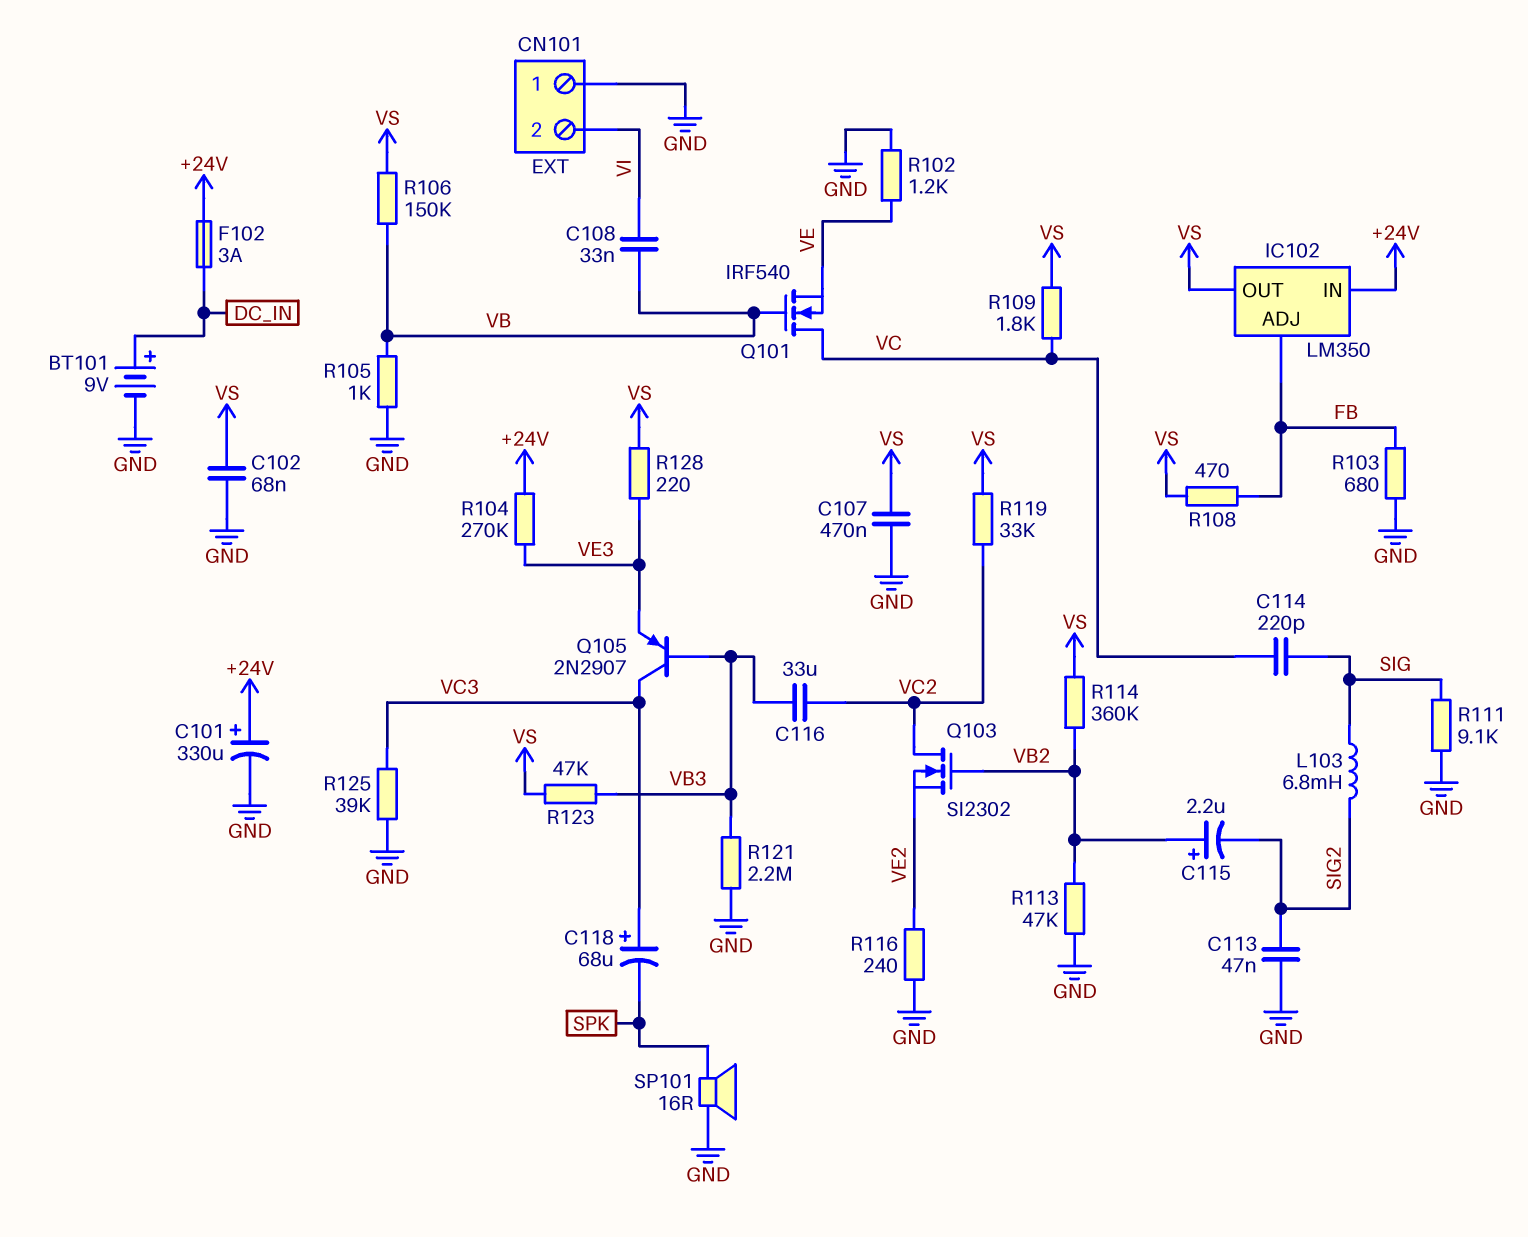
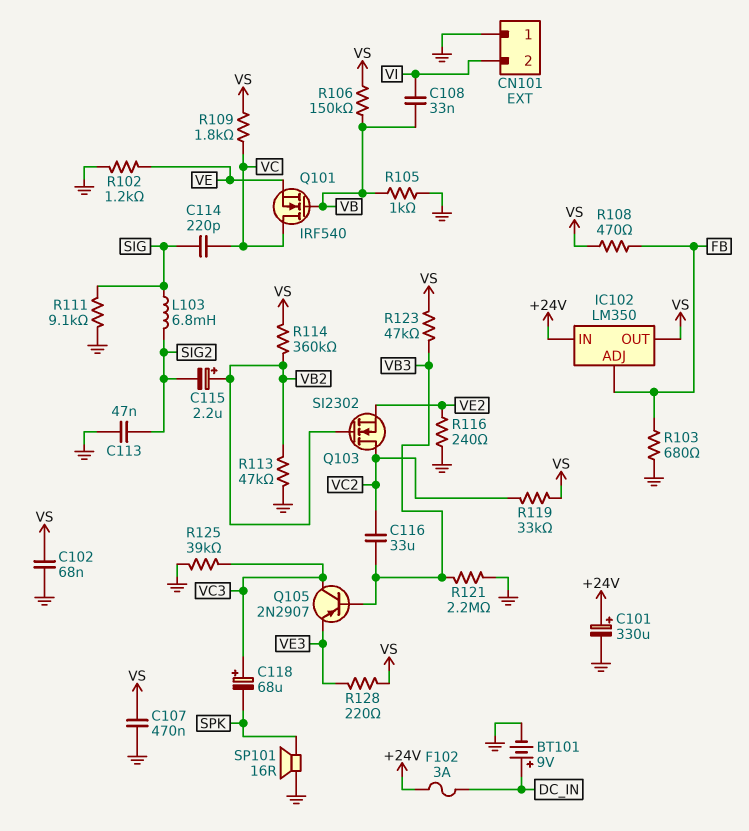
R104: 270k (+24V, VE3) -> none

